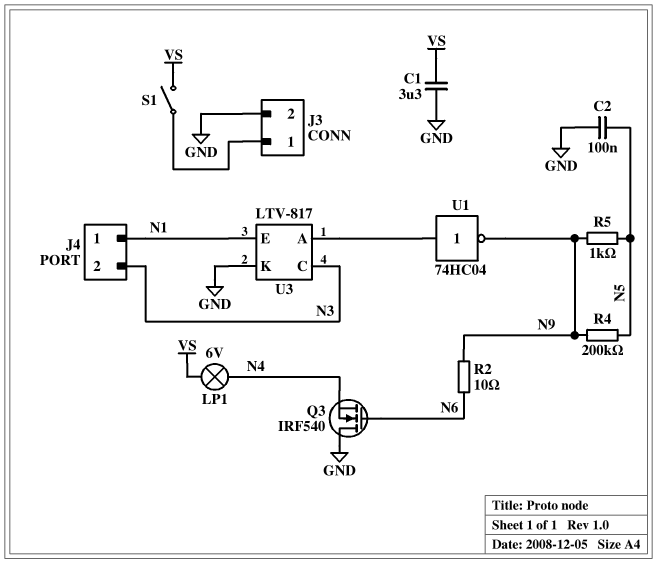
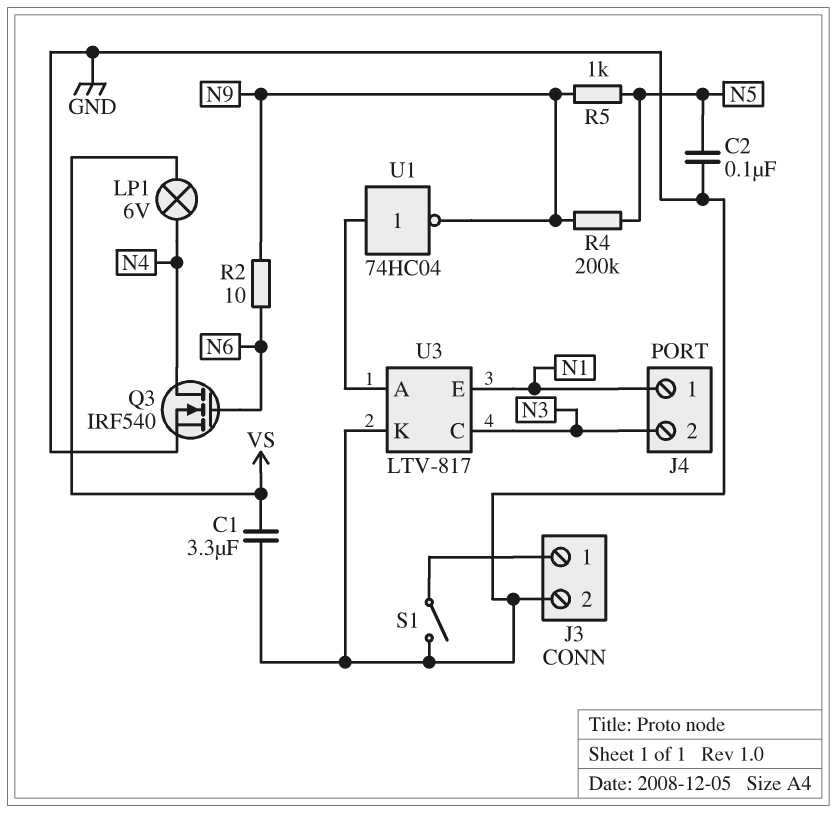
Q3: NMOS IRF540 (G N6, D GND, S N4) -> NMOS IRF540 (G N6, D N4, S GND)
S1: switch (J3/1, VS) -> switch (GND, J3/1)

